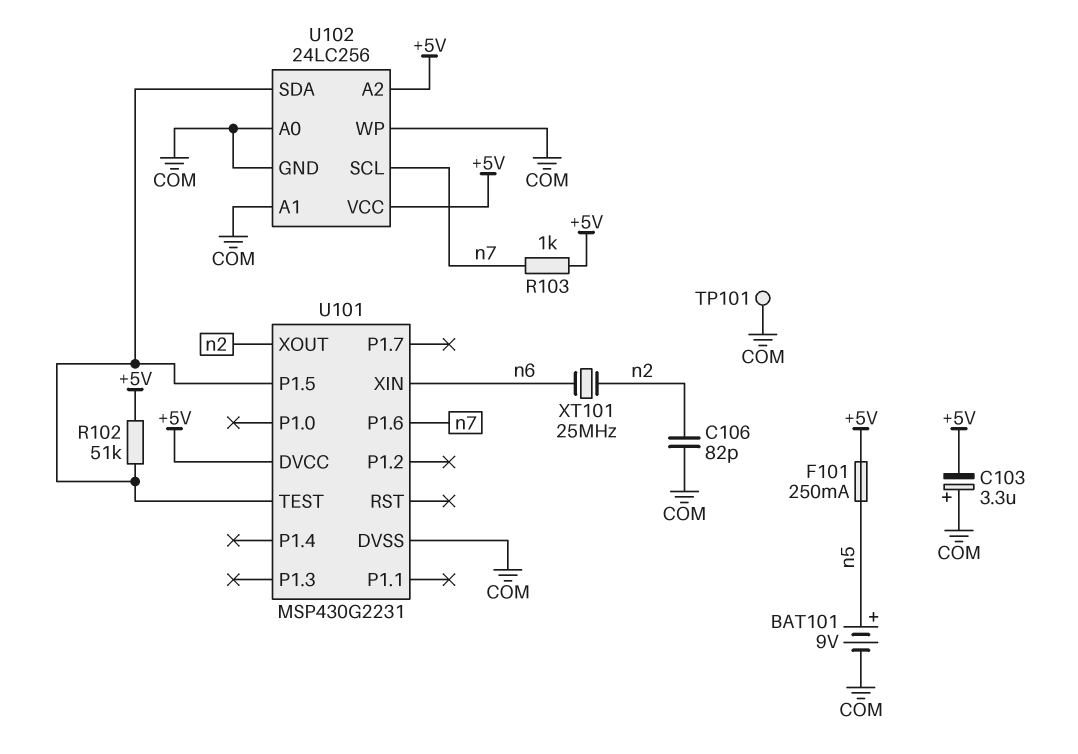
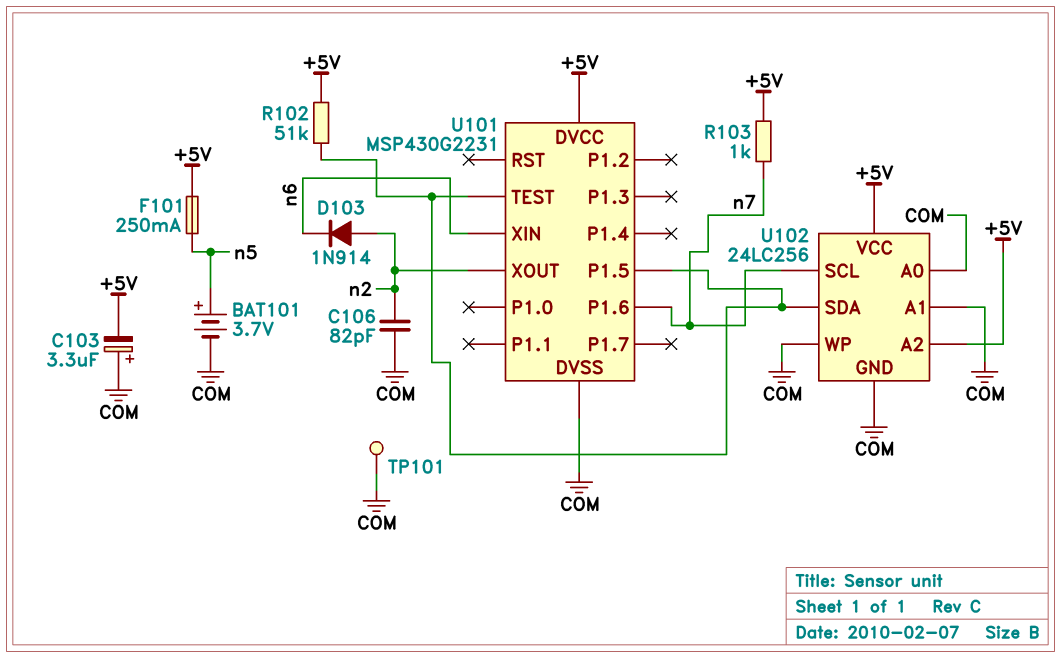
BAT101: 9V (plus n5, minus COM) -> 3.7V (plus n5, minus COM)
D103: none -> diode 1N914 (A n2, K n6)
XT101: 25MHz (n2, n6) -> none

